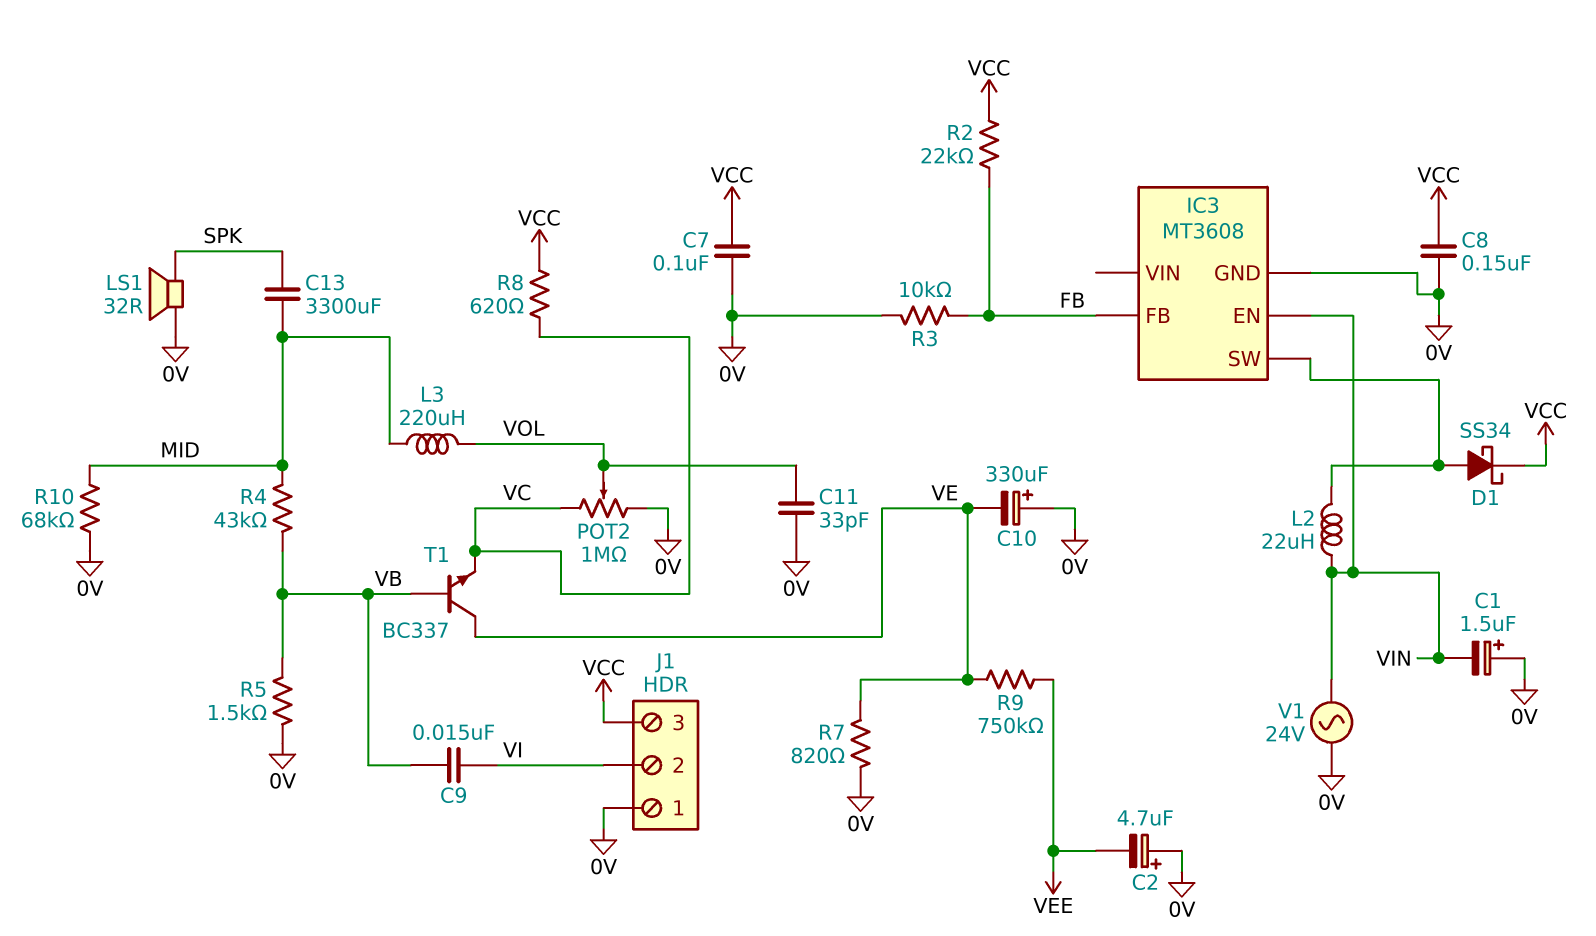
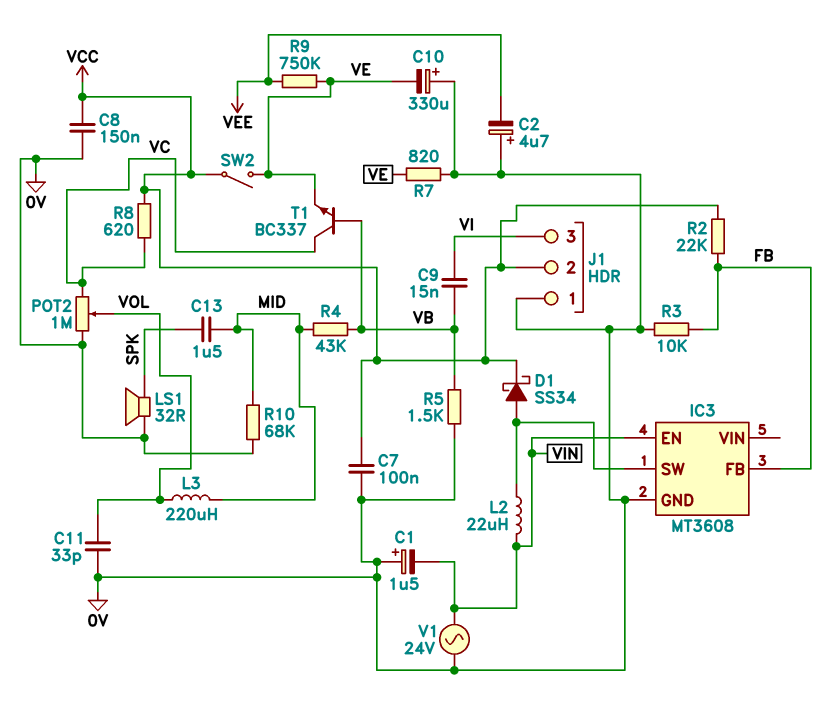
C13: 3300uF (MID, SPK) -> 1.5uF (MID, SPK)
J1 pin 2: VI -> VCC
J1 pin 3: VCC -> VI
SW2: none -> switch (VCC, VE)
T1: NPN BC337 (B VB, C VE, E VC) -> NPN BC337 (B VB, C VC, E VE)

